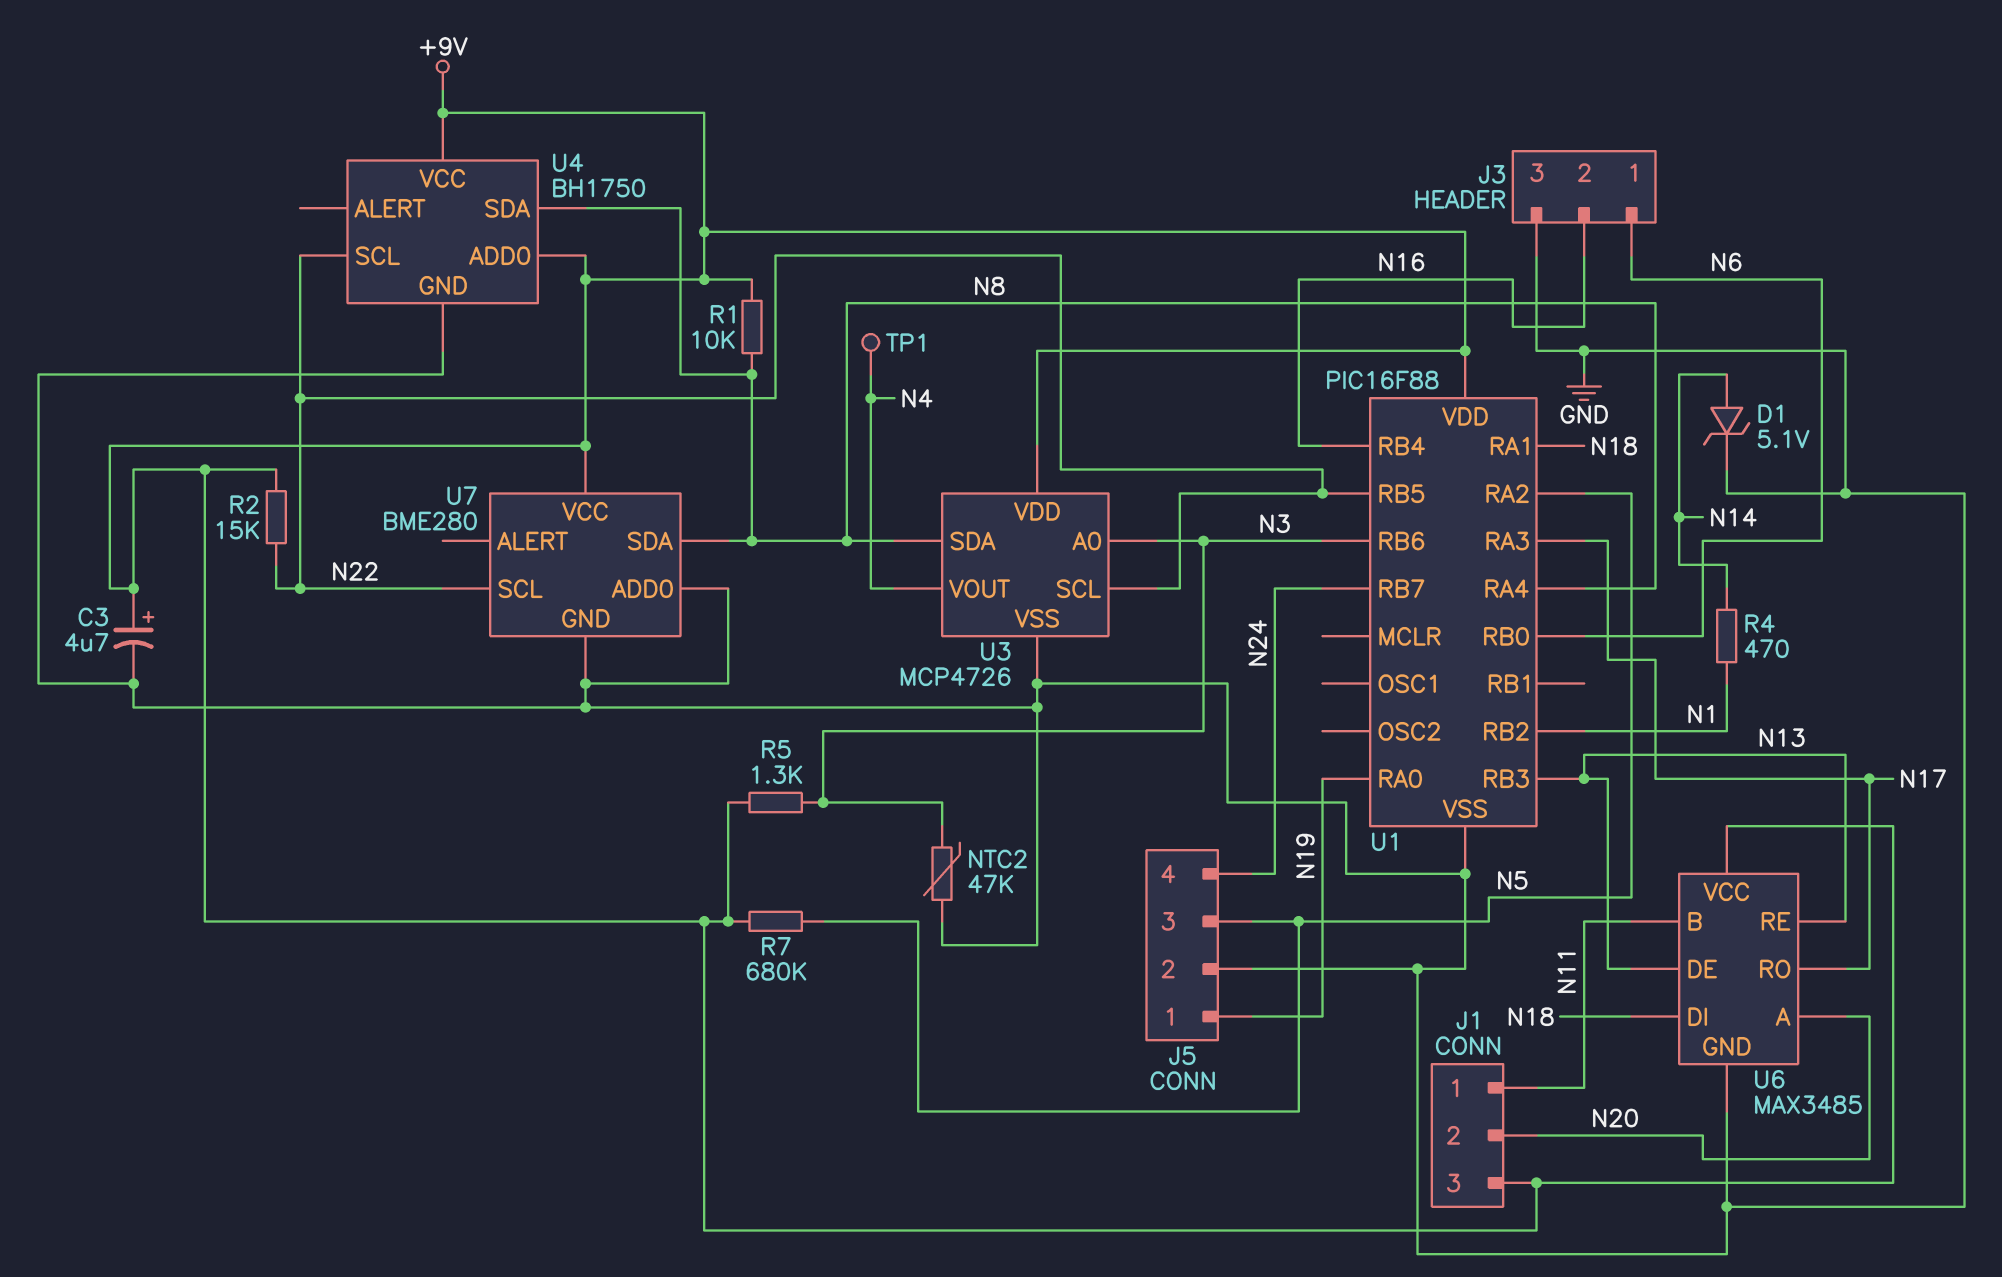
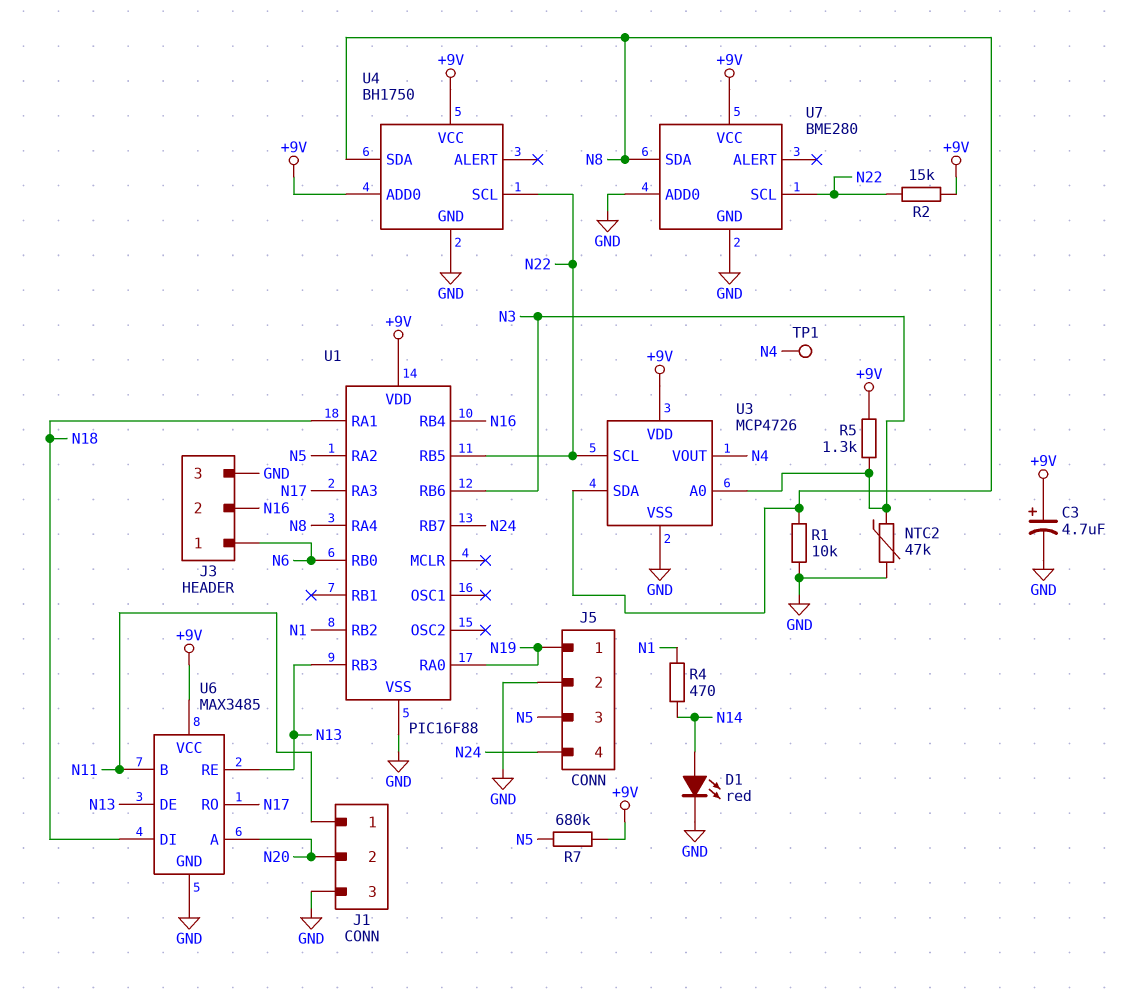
D1: zener 5.1V (A N14, K GND) -> LED red (A N14, K GND)
J1 pin 3: +9V -> GND
R1: 10k (+9V, N8) -> 10k (GND, N8)

